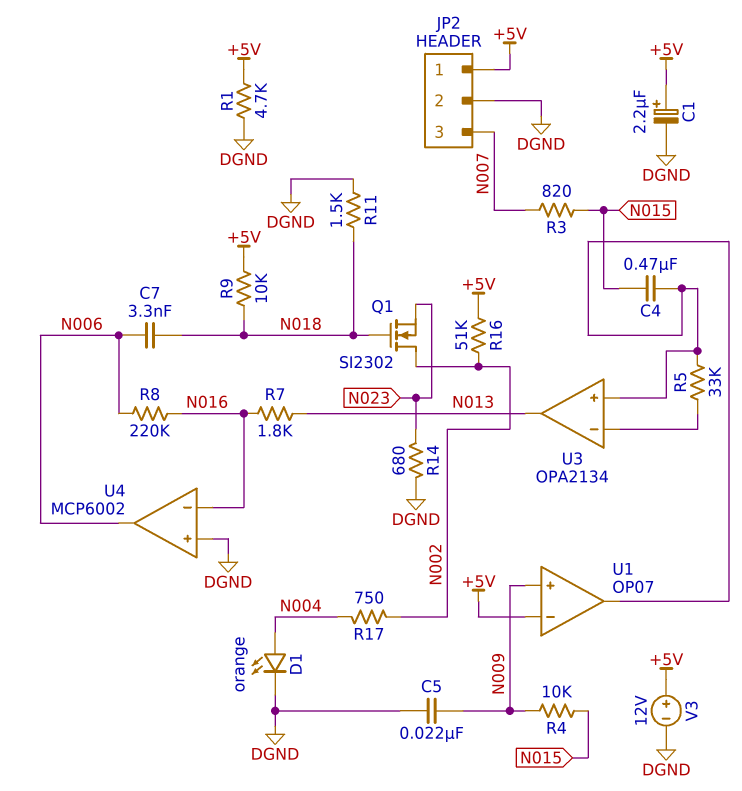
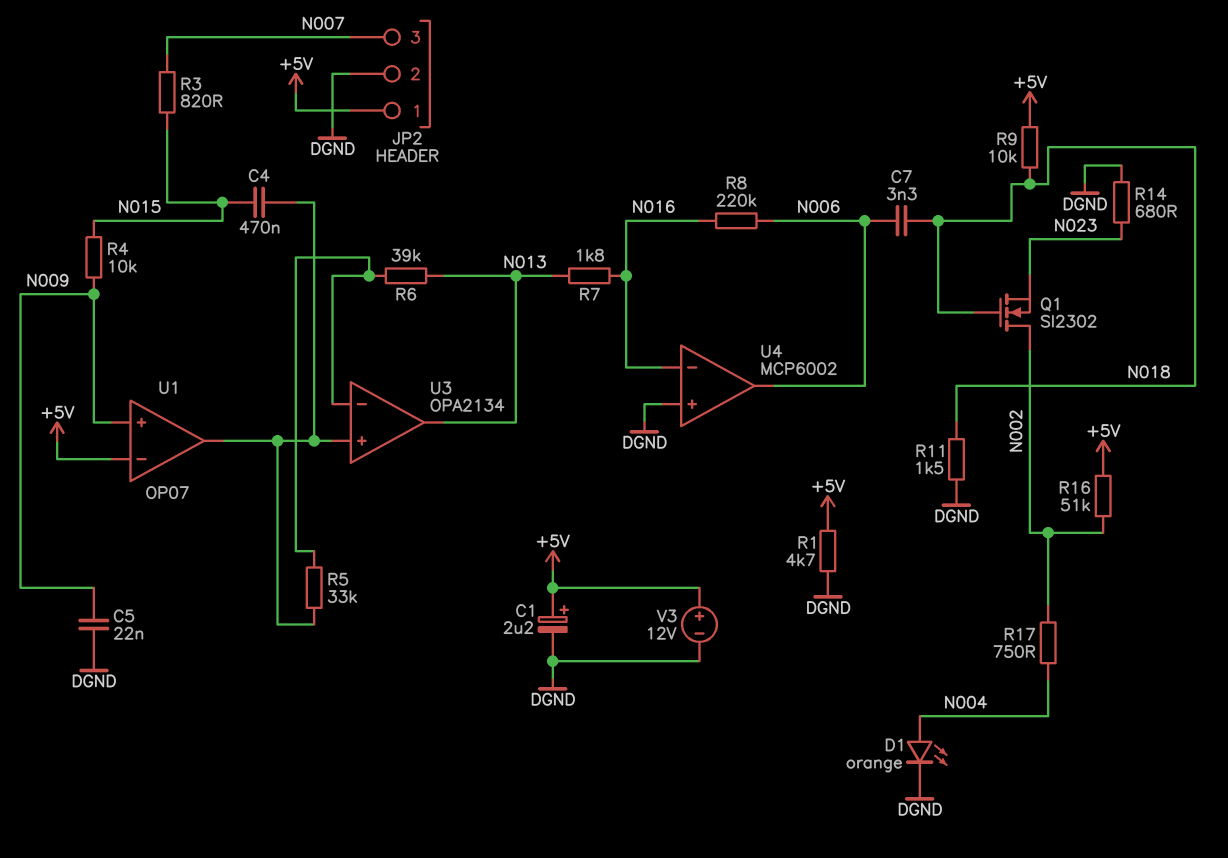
R6: none -> 39k (N013, U3/in-)

